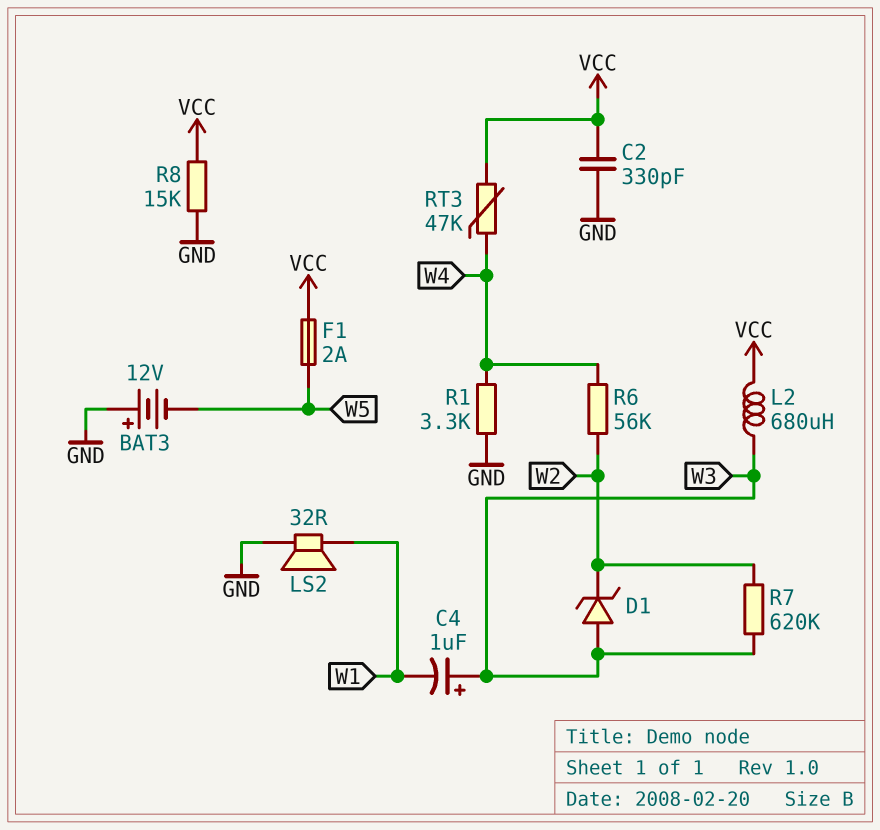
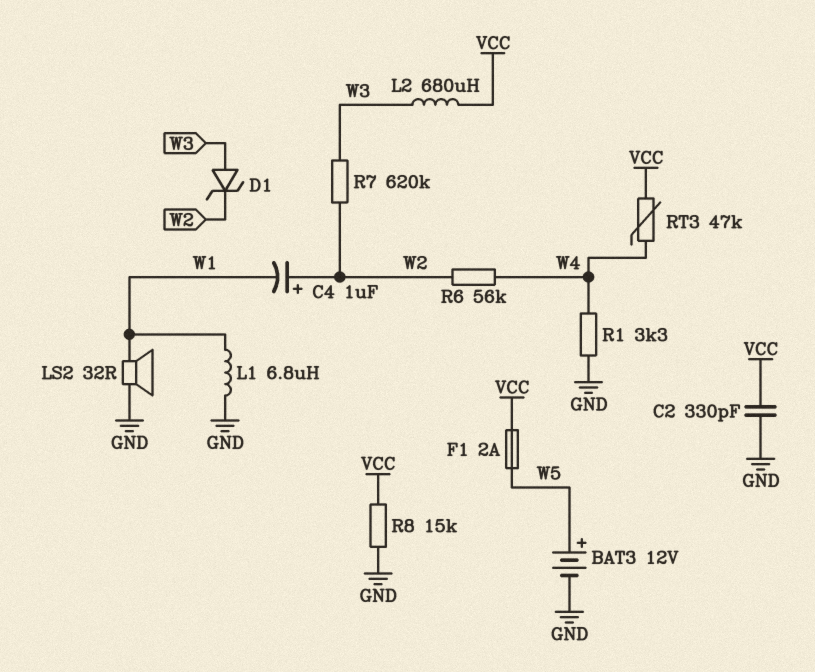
BAT3: 12V (plus GND, minus W5) -> 12V (plus W5, minus GND)
C4: 1uF (plus W3, minus W1) -> 1uF (plus W2, minus W1)
L1: none -> 6.8uH (GND, W1)

